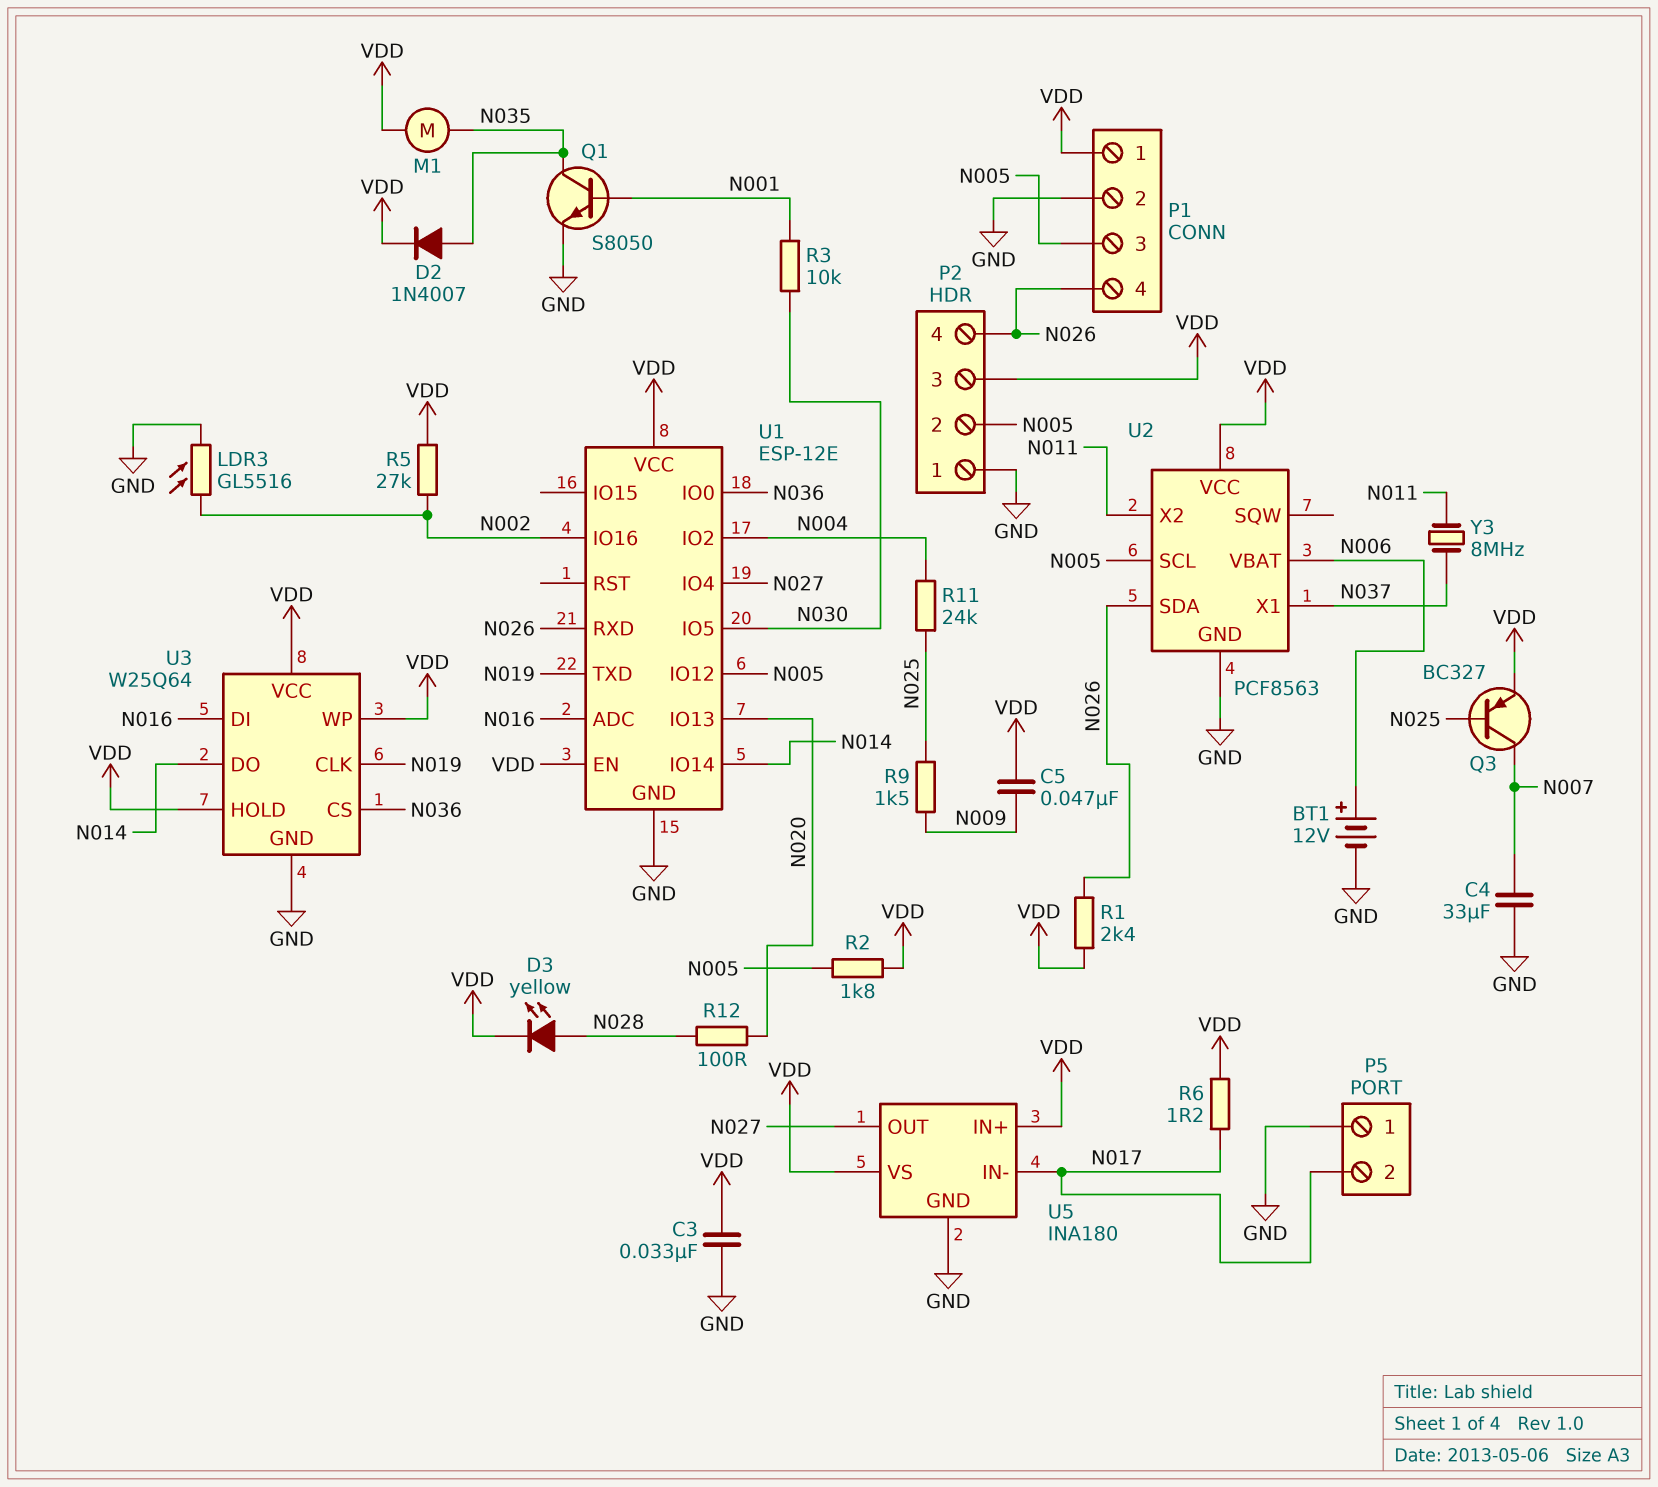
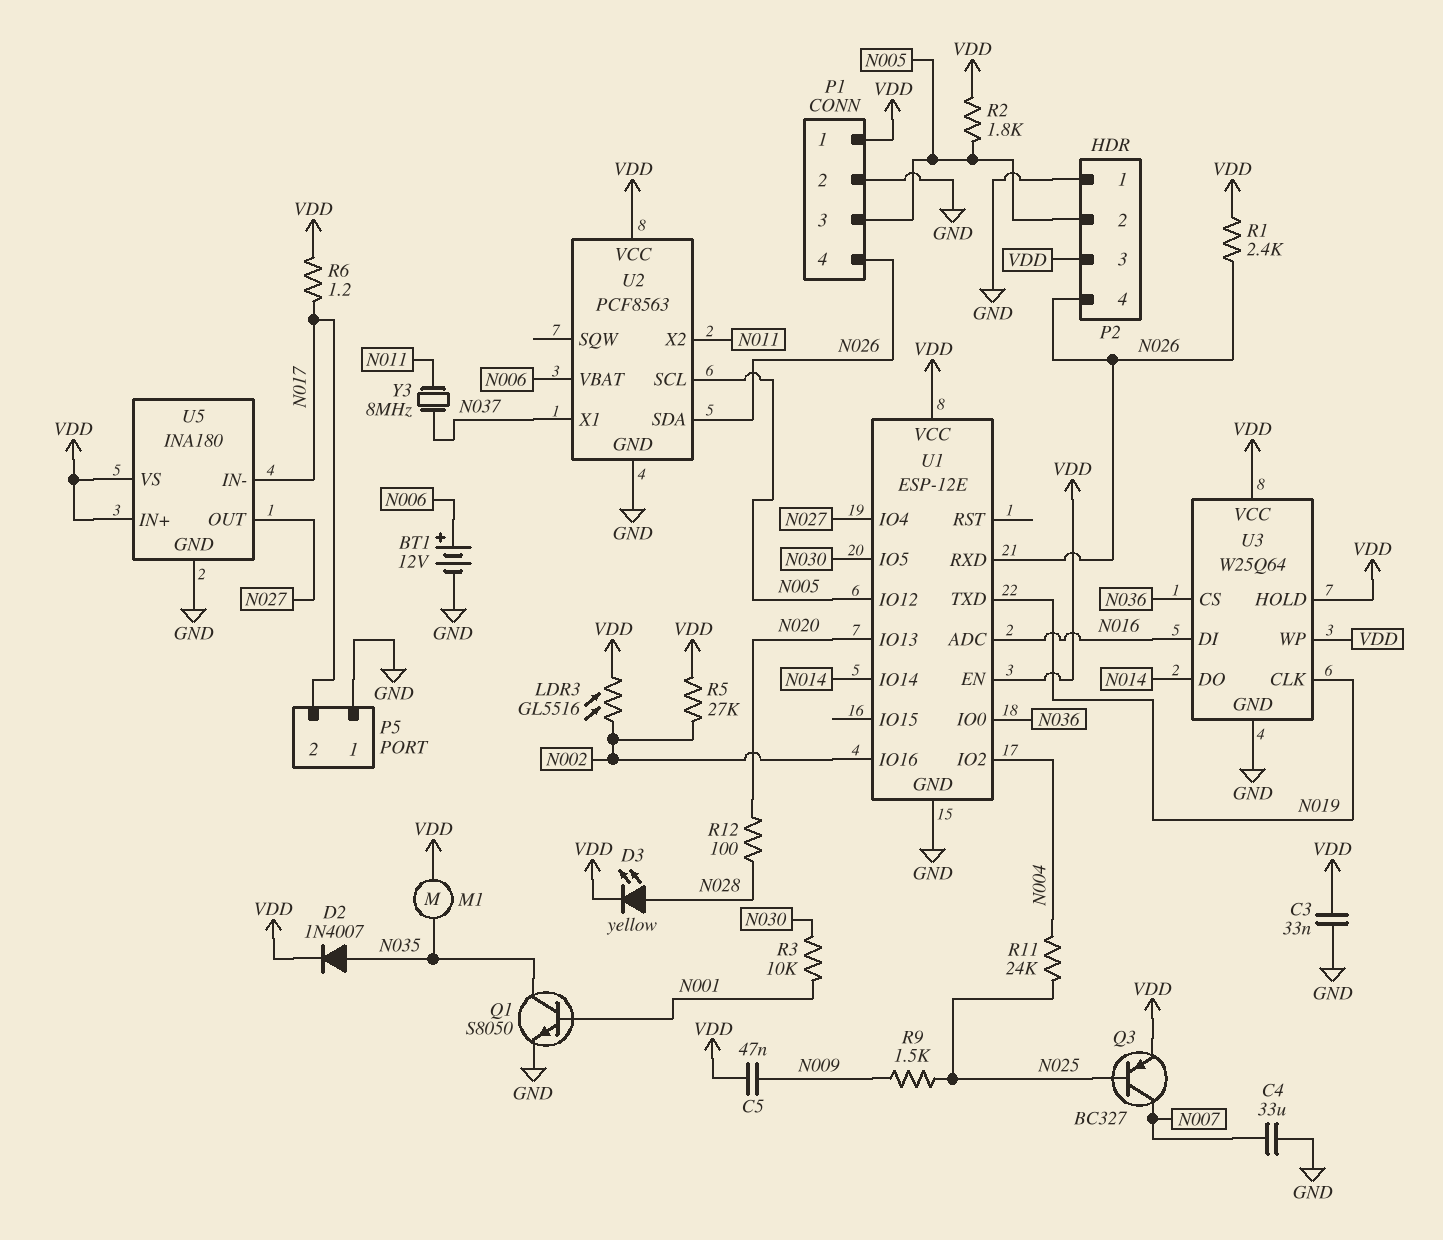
LDR3: GL5516 (GND, N002) -> GL5516 (N002, VDD)

